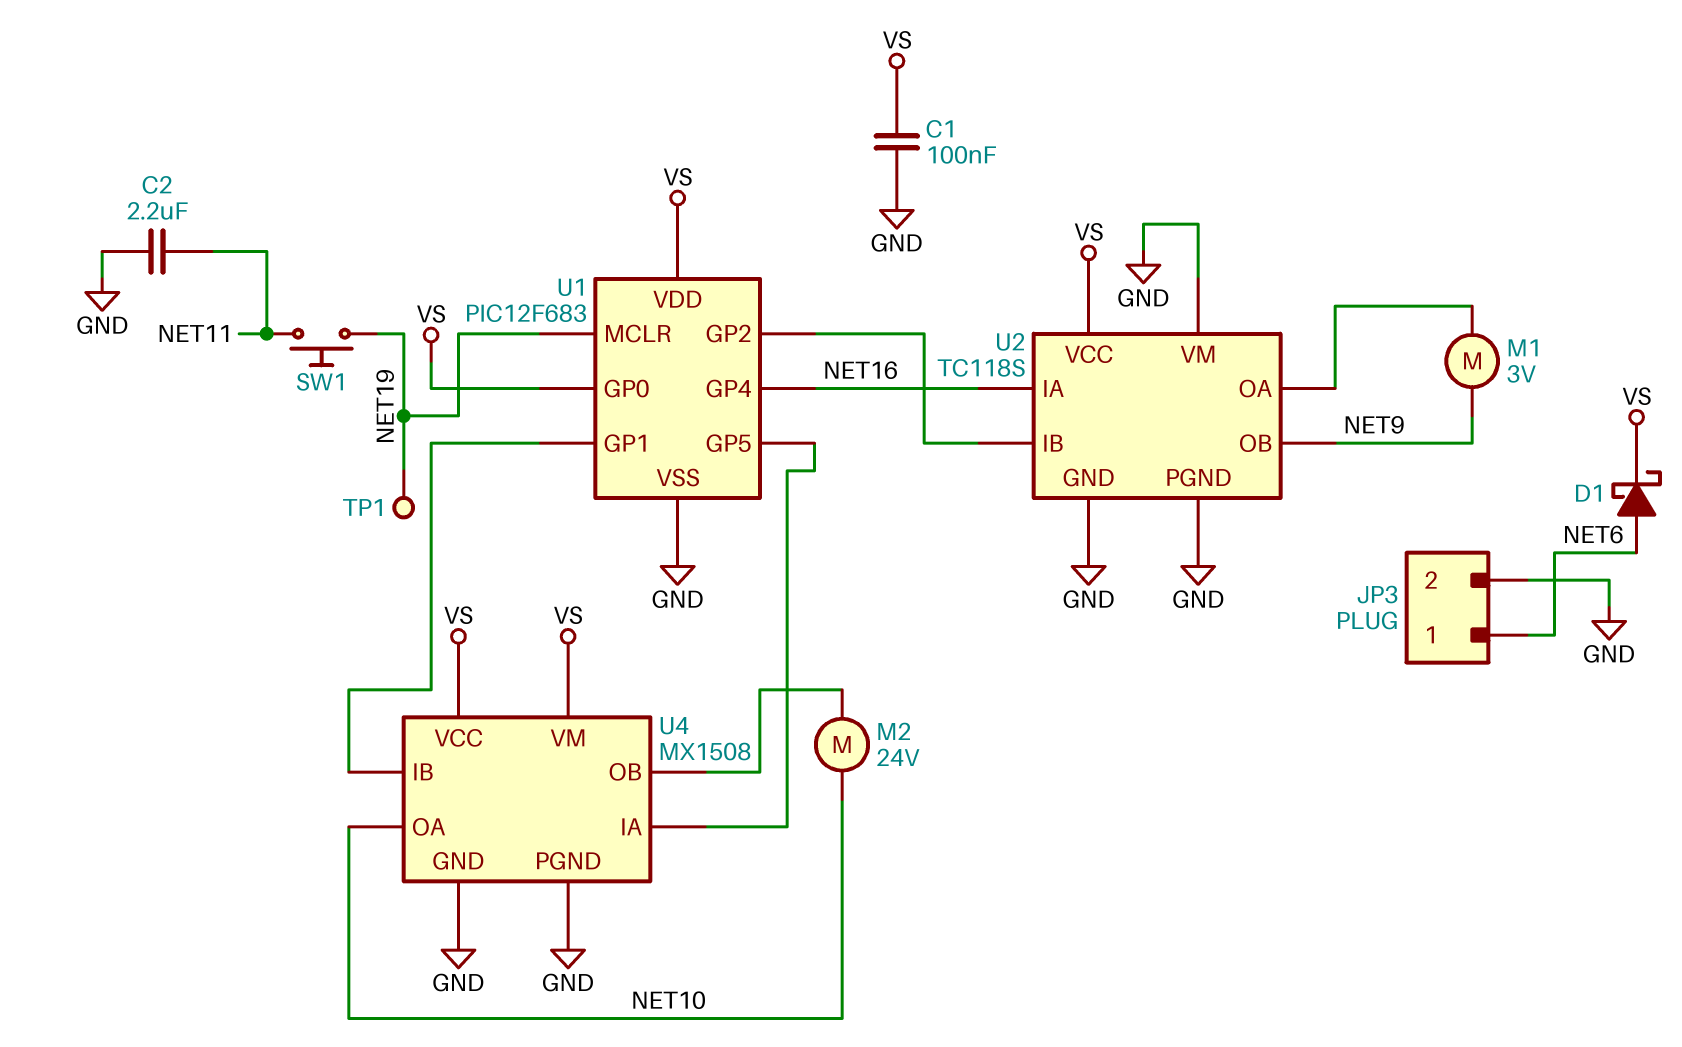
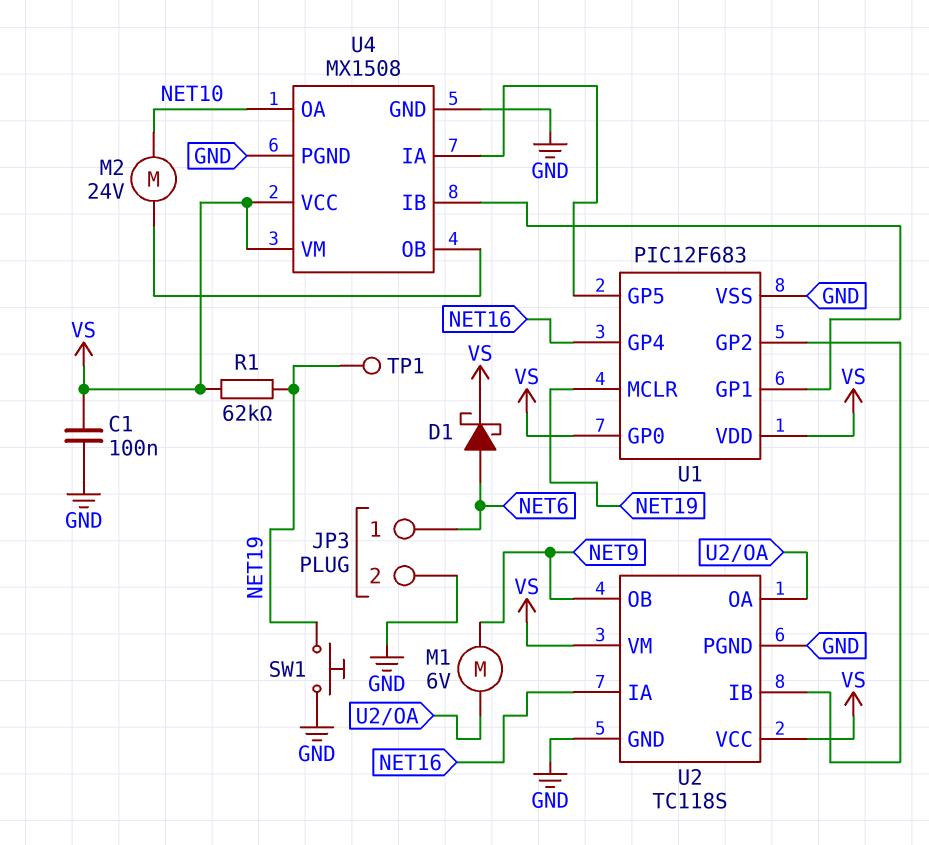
C2: 2.2uF (GND, NET11) -> none
M1: motor 3V (NET9, U2/OA) -> motor 6V (NET9, U2/OA)
R1: none -> 62k (NET19, VS)
SW1: button (NET11, NET19) -> button (GND, NET19)
U2 pin VM: GND -> VS

